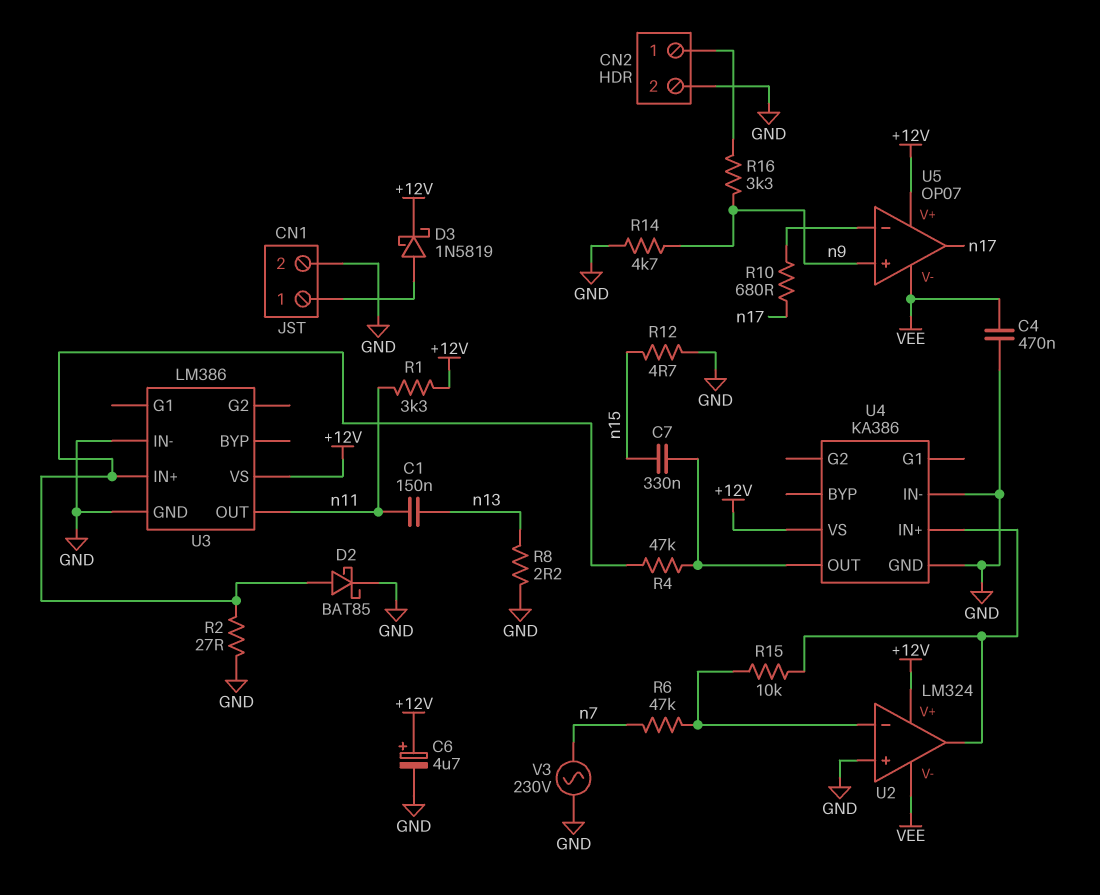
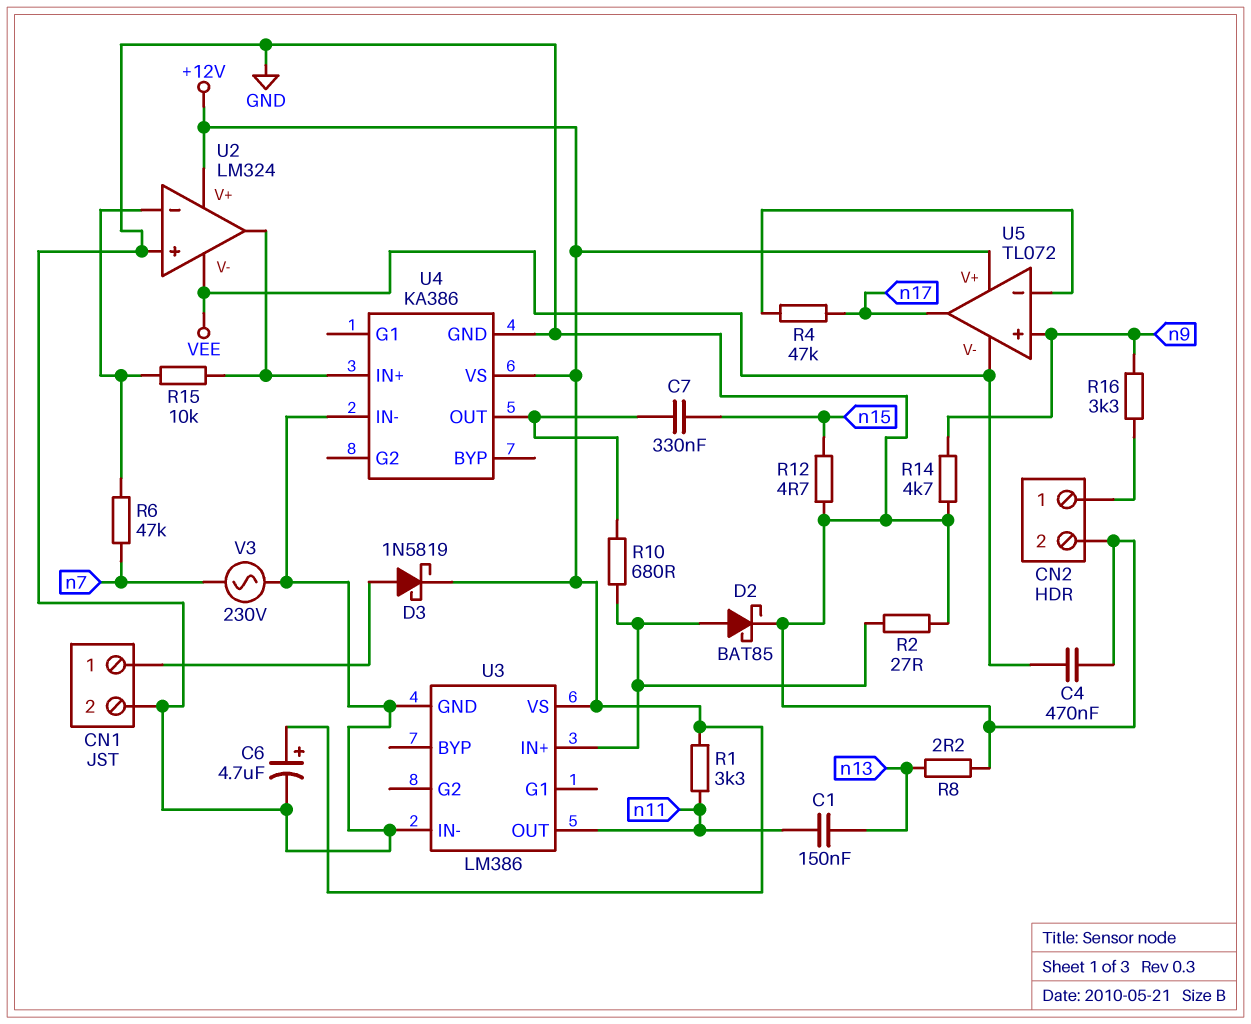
R4: 47k (U3/IN+, U4/OUT) -> 47k (U5/in-, n17)
R10: 680 (U5/in-, n17) -> 680 (U3/IN+, U4/OUT)
U5: OP07 -> TL072

